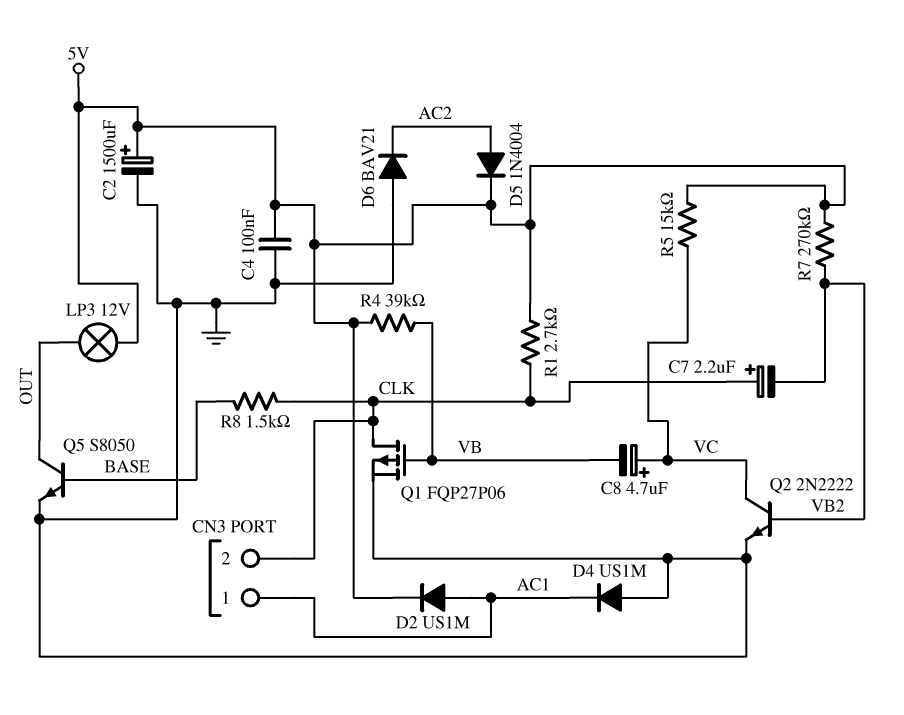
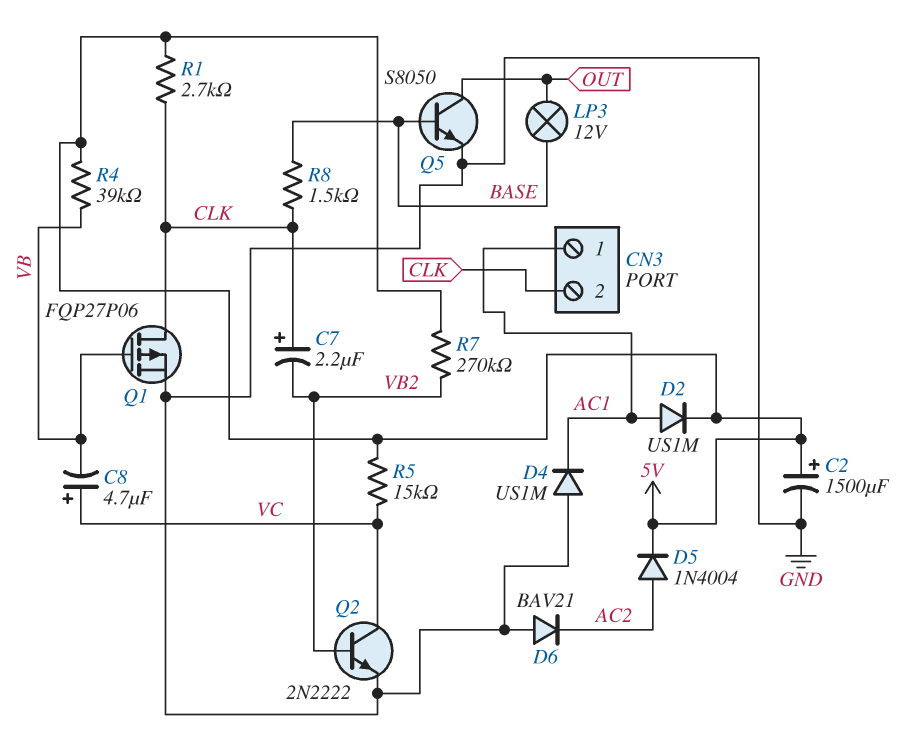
C4: 100nF (5V, GND) -> none
LP3: lamp 12V (5V, OUT) -> lamp 12V (BASE, OUT)

